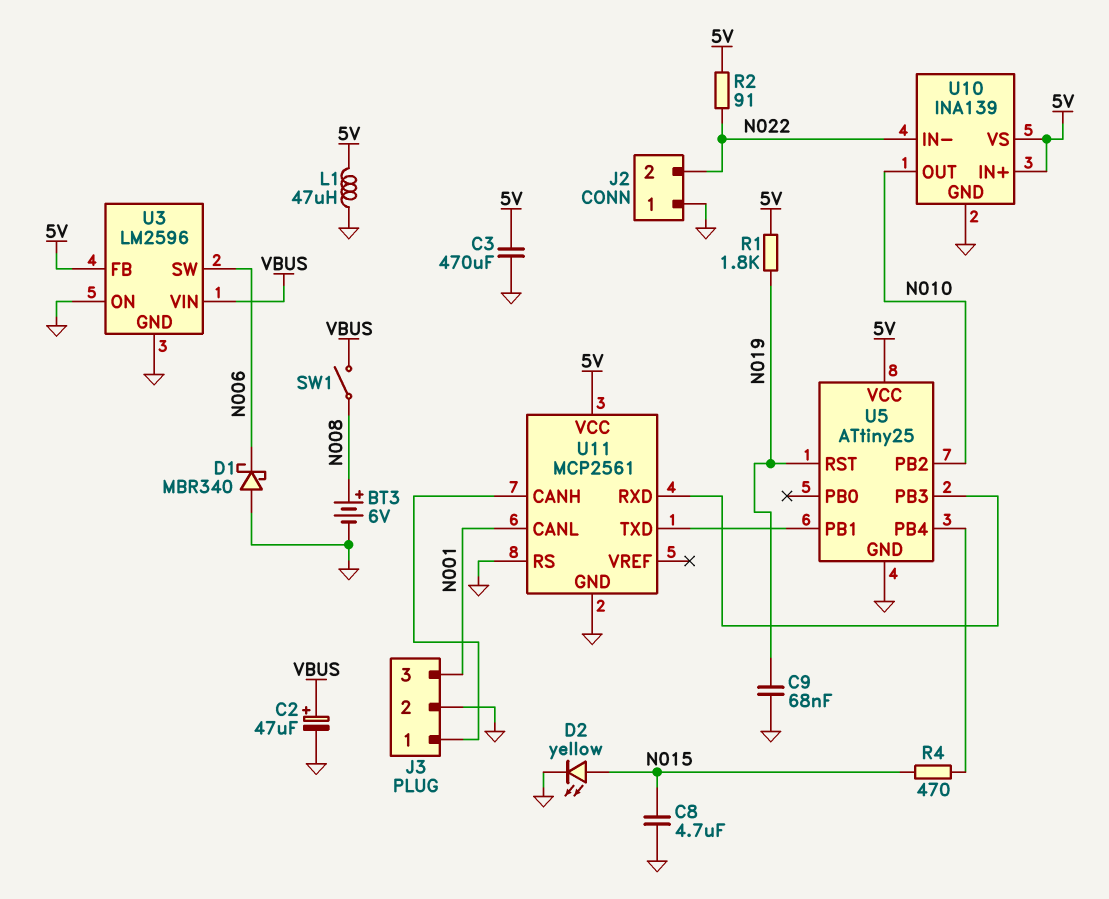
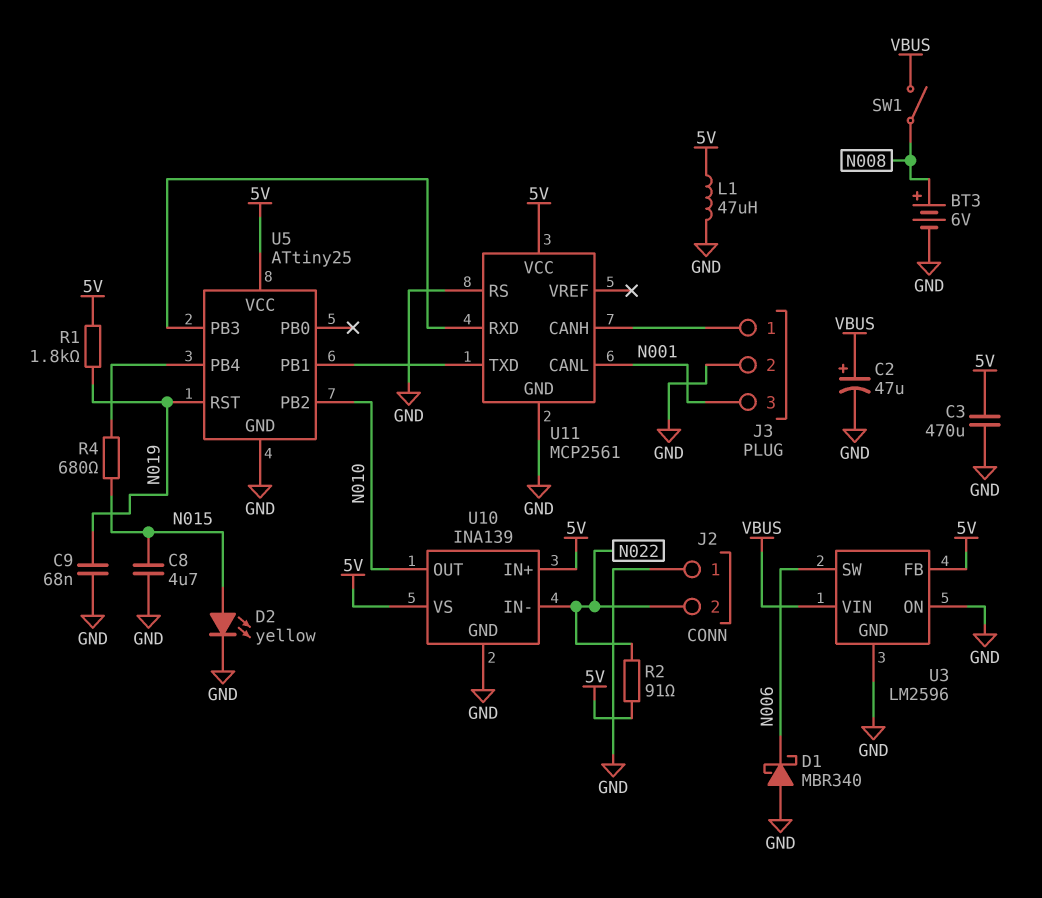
R4: 470 (N015, U5/PB4) -> 680 (N015, U5/PB4)

